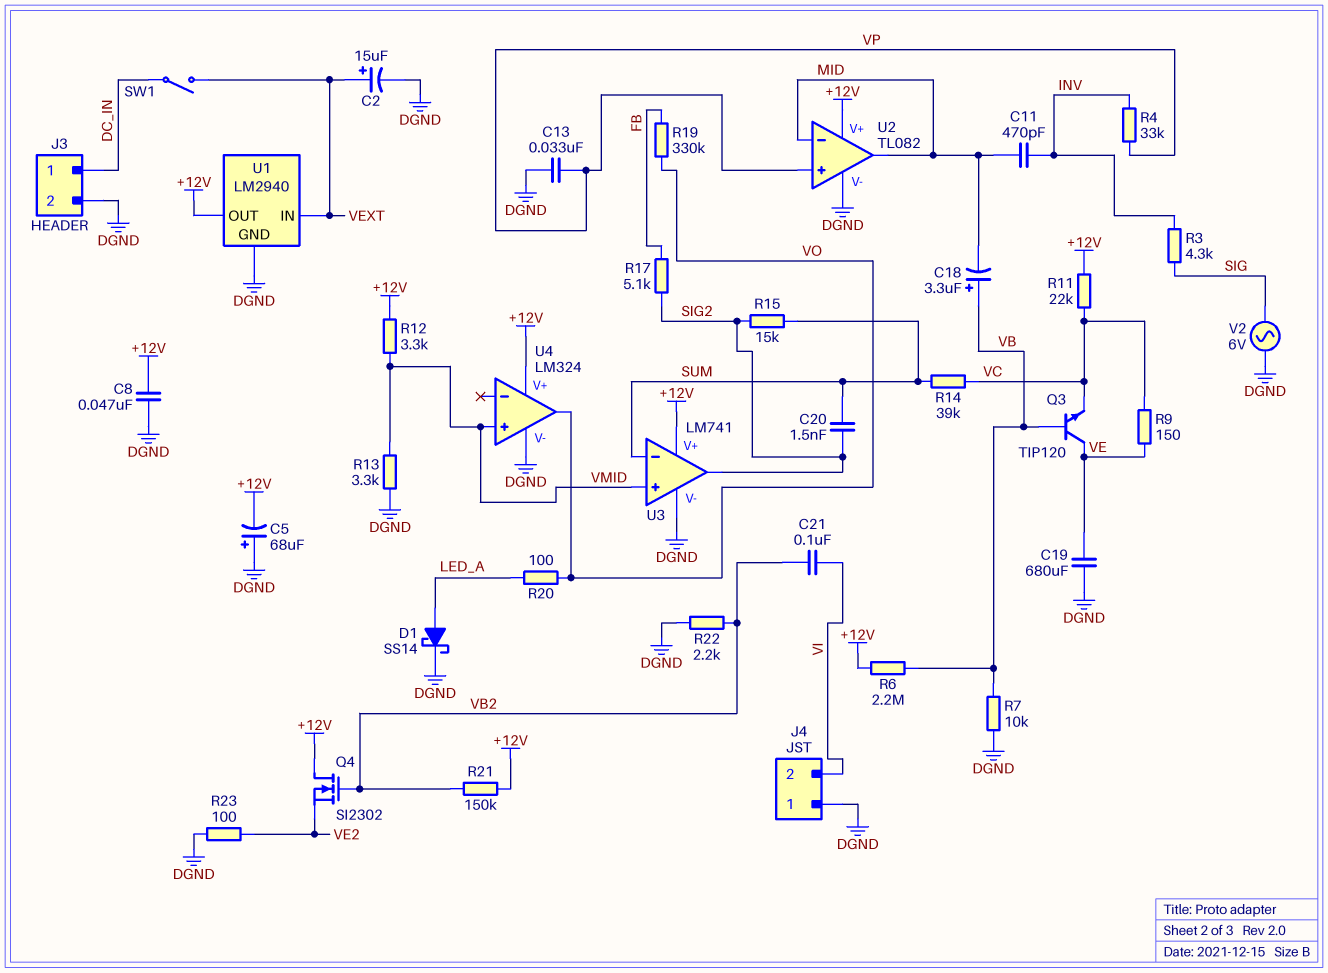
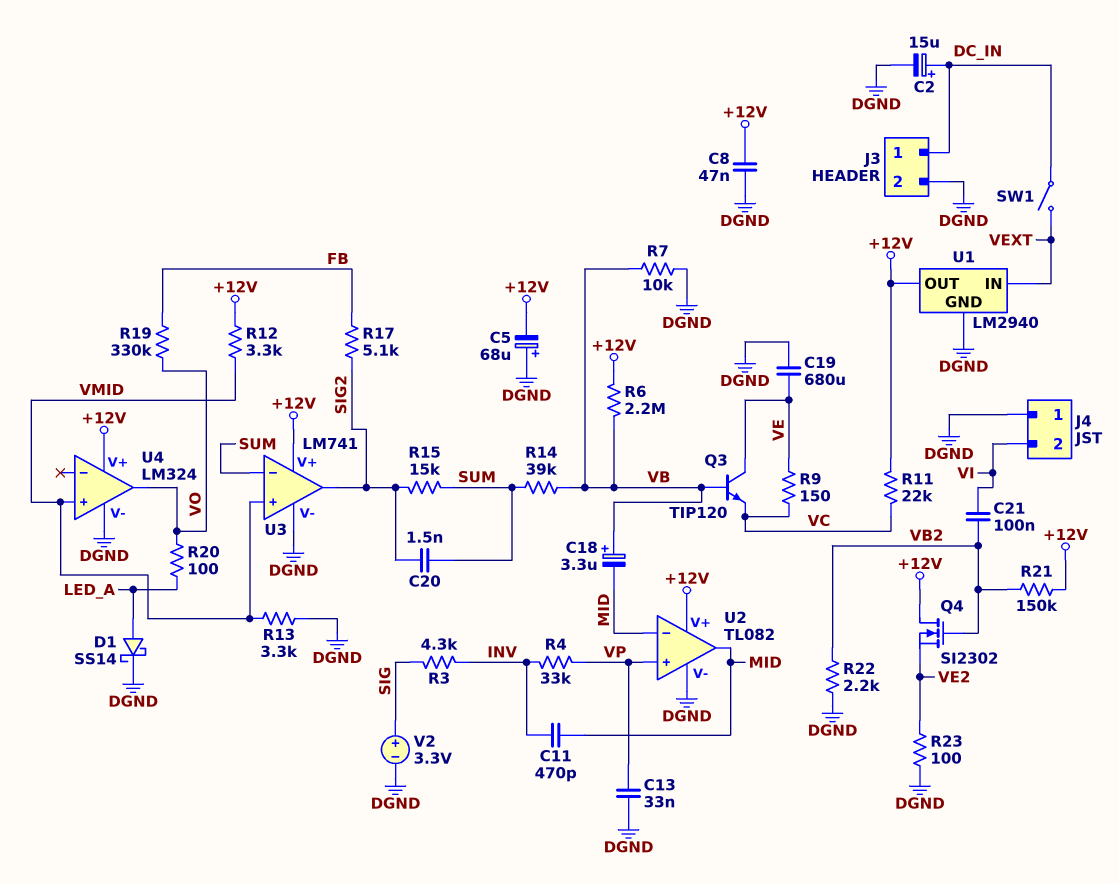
C2: 15uF (plus VEXT, minus DGND) -> 15uF (plus DC_IN, minus DGND)
R14: 39k (SUM, VC) -> 39k (SUM, VB)
V2: AC 6V (DGND, SIG) -> 3.3V (plus SIG, minus DGND)

